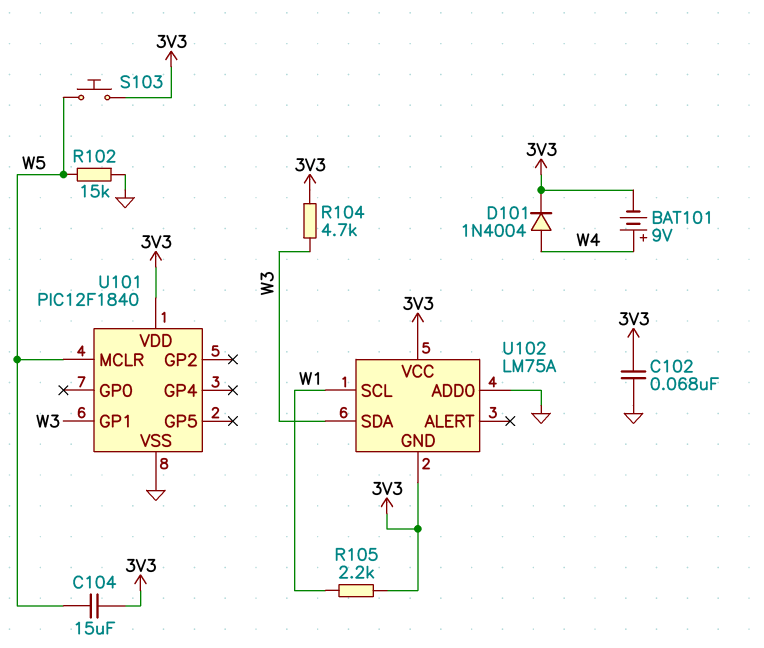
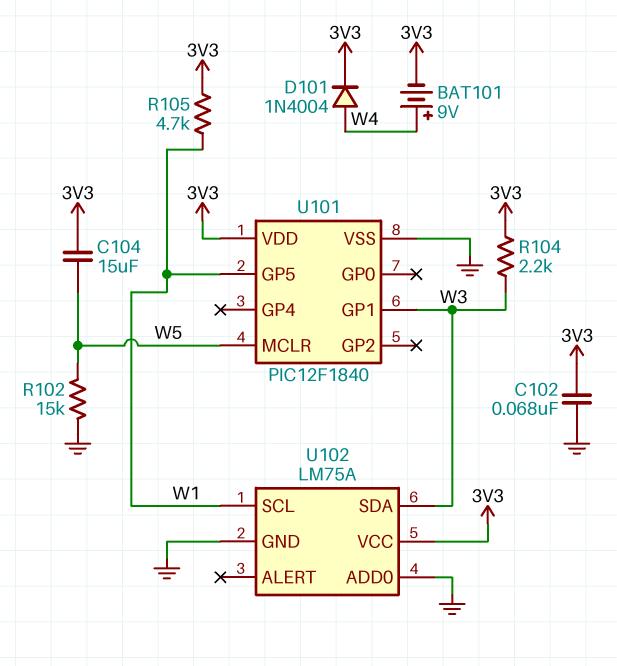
R104: 4.7k (3V3, W3) -> 2.2k (3V3, W3)
R105: 2.2k (3V3, W1) -> 4.7k (3V3, W1)
S103: button (3V3, W5) -> none
U101 pin GP5: none -> W1
U102 pin GND: 3V3 -> GND

